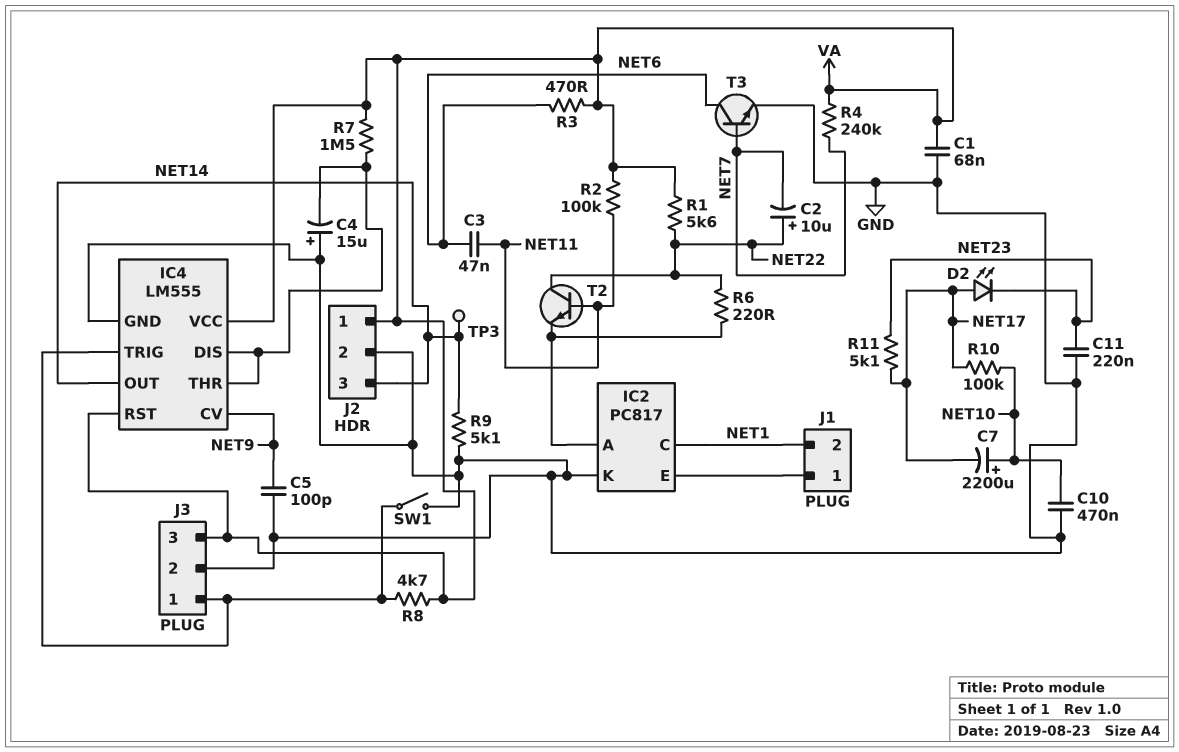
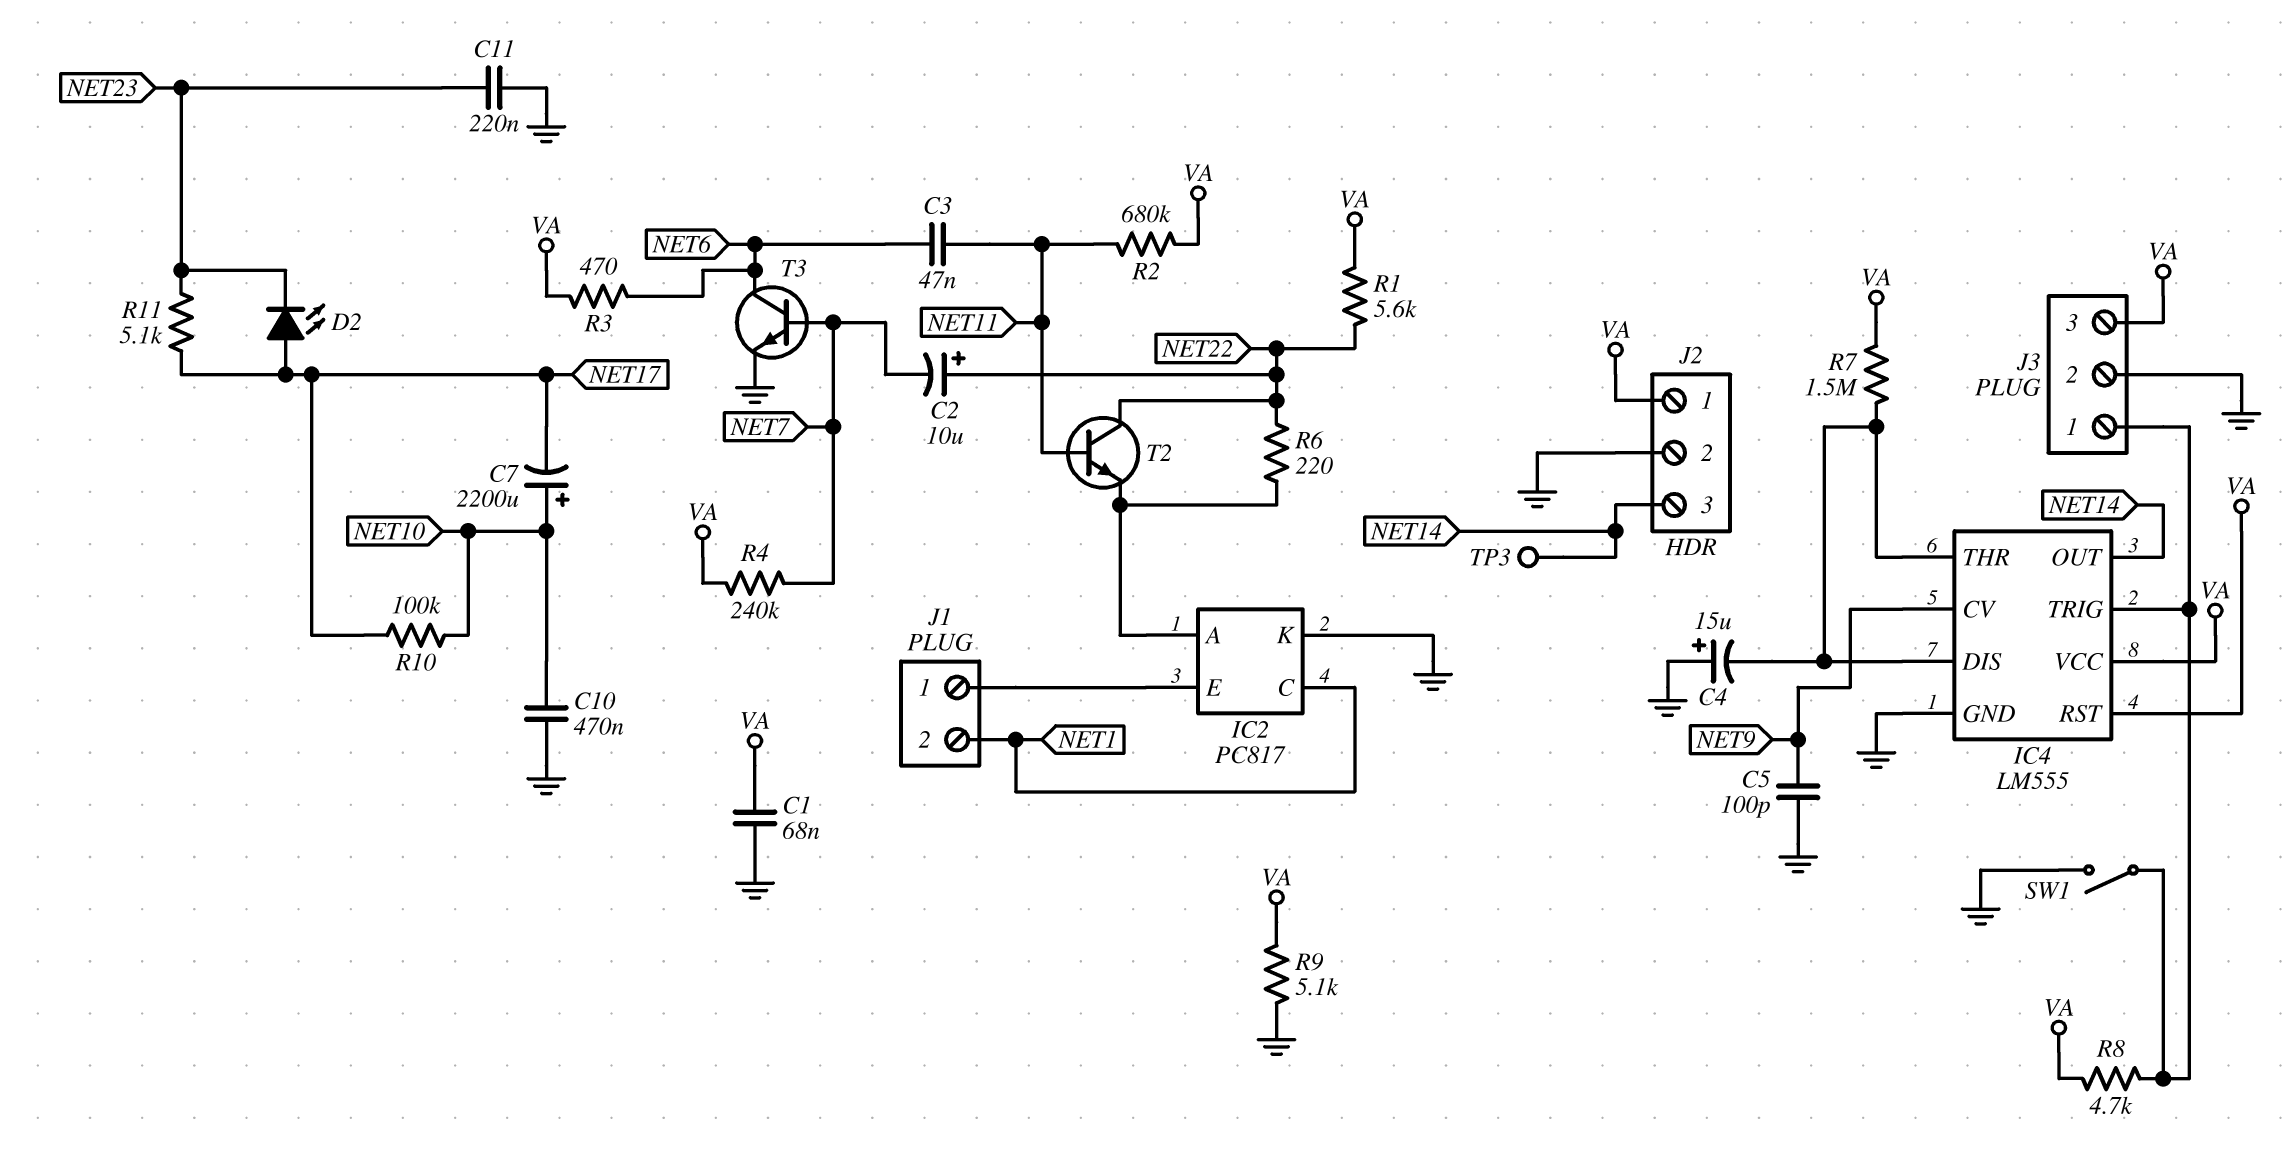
R2: 100k (NET11, VA) -> 680k (NET11, VA)
R9: 5.1k (GND, NET14) -> 5.1k (GND, VA)

